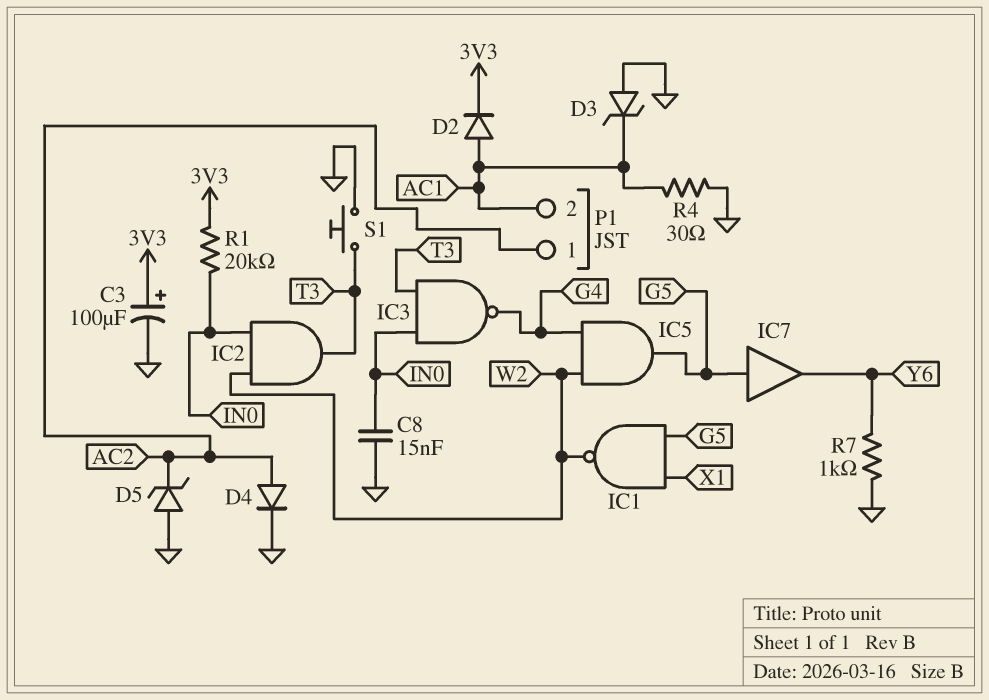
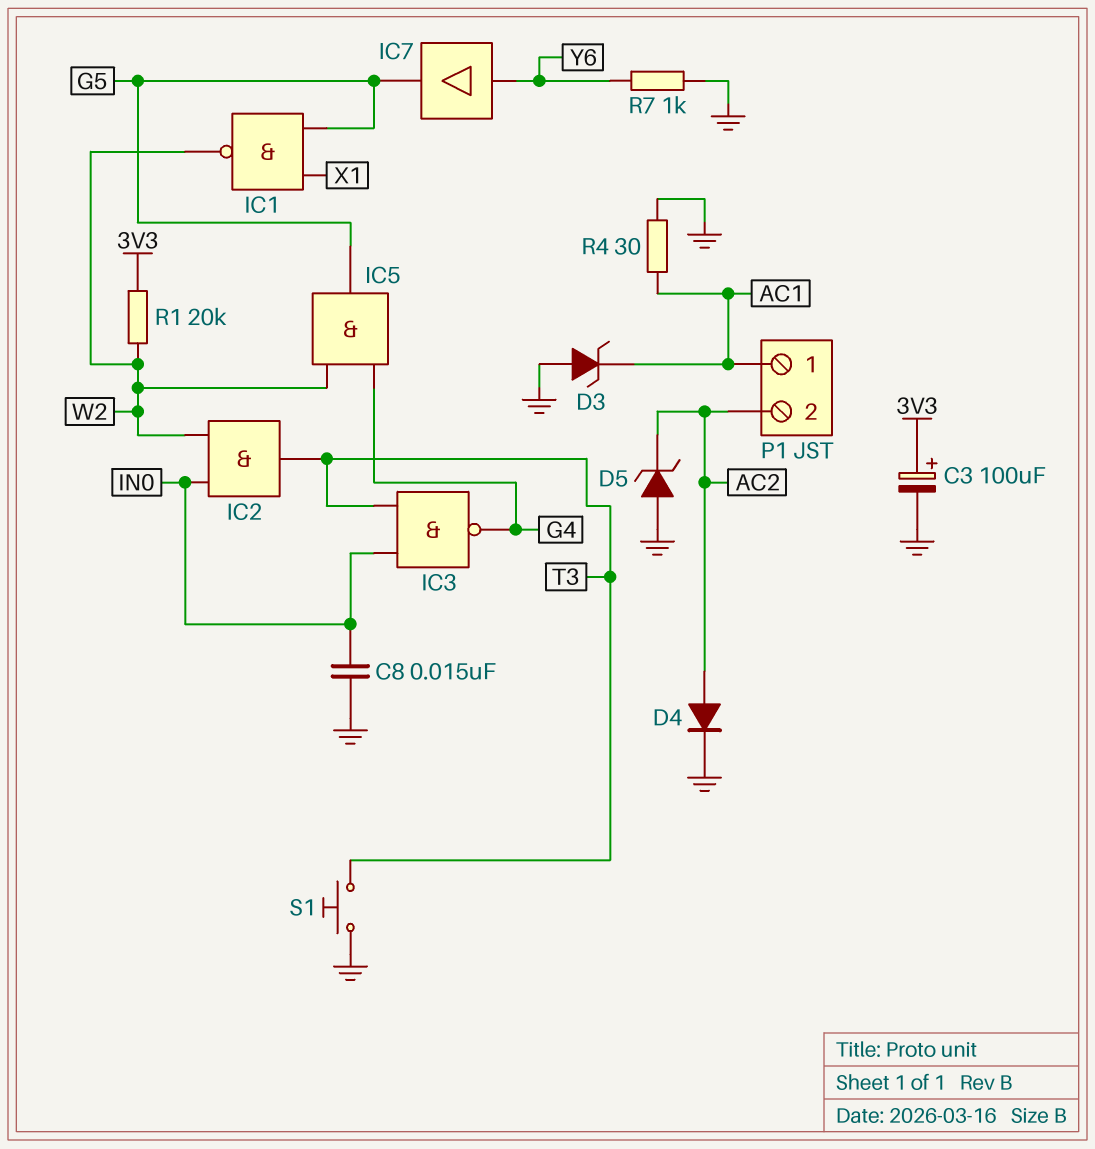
D2: diode (A AC1, K 3V3) -> none
IC7: buffer (in G5, out Y6) -> buffer (in Y6, out G5)
P1 pin 1: AC2 -> AC1
P1 pin 2: AC1 -> AC2
R1: 20k (3V3, IN0) -> 20k (3V3, W2)

